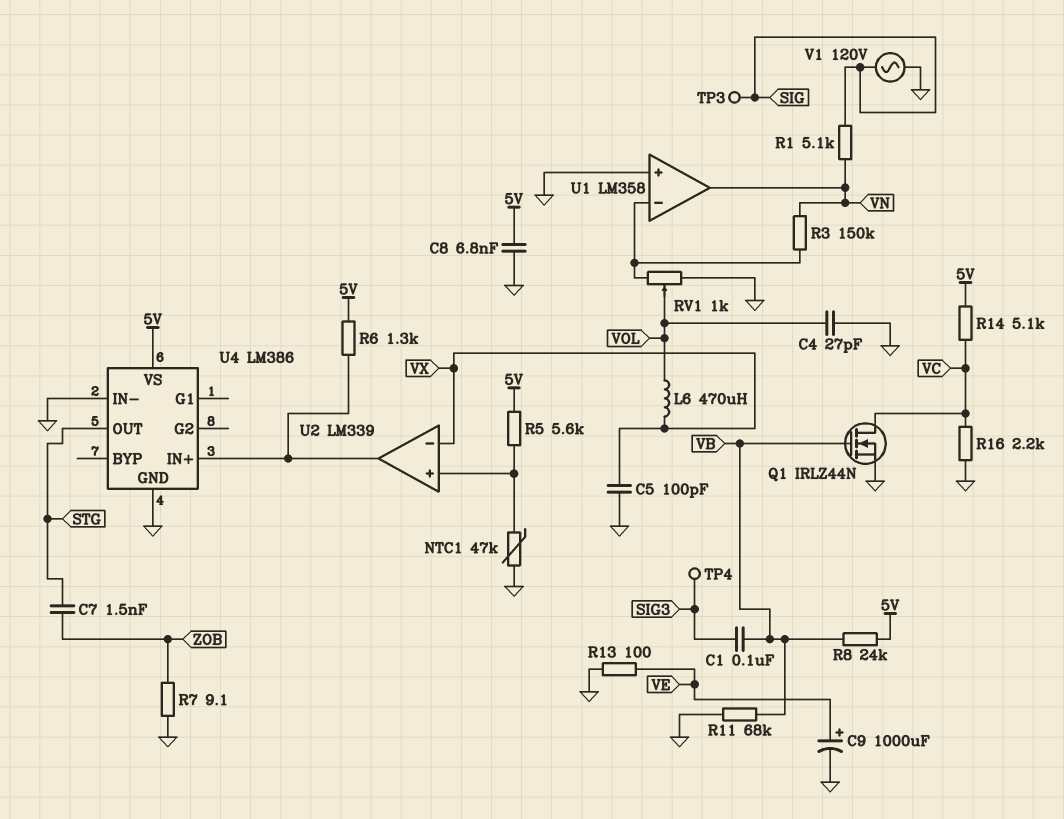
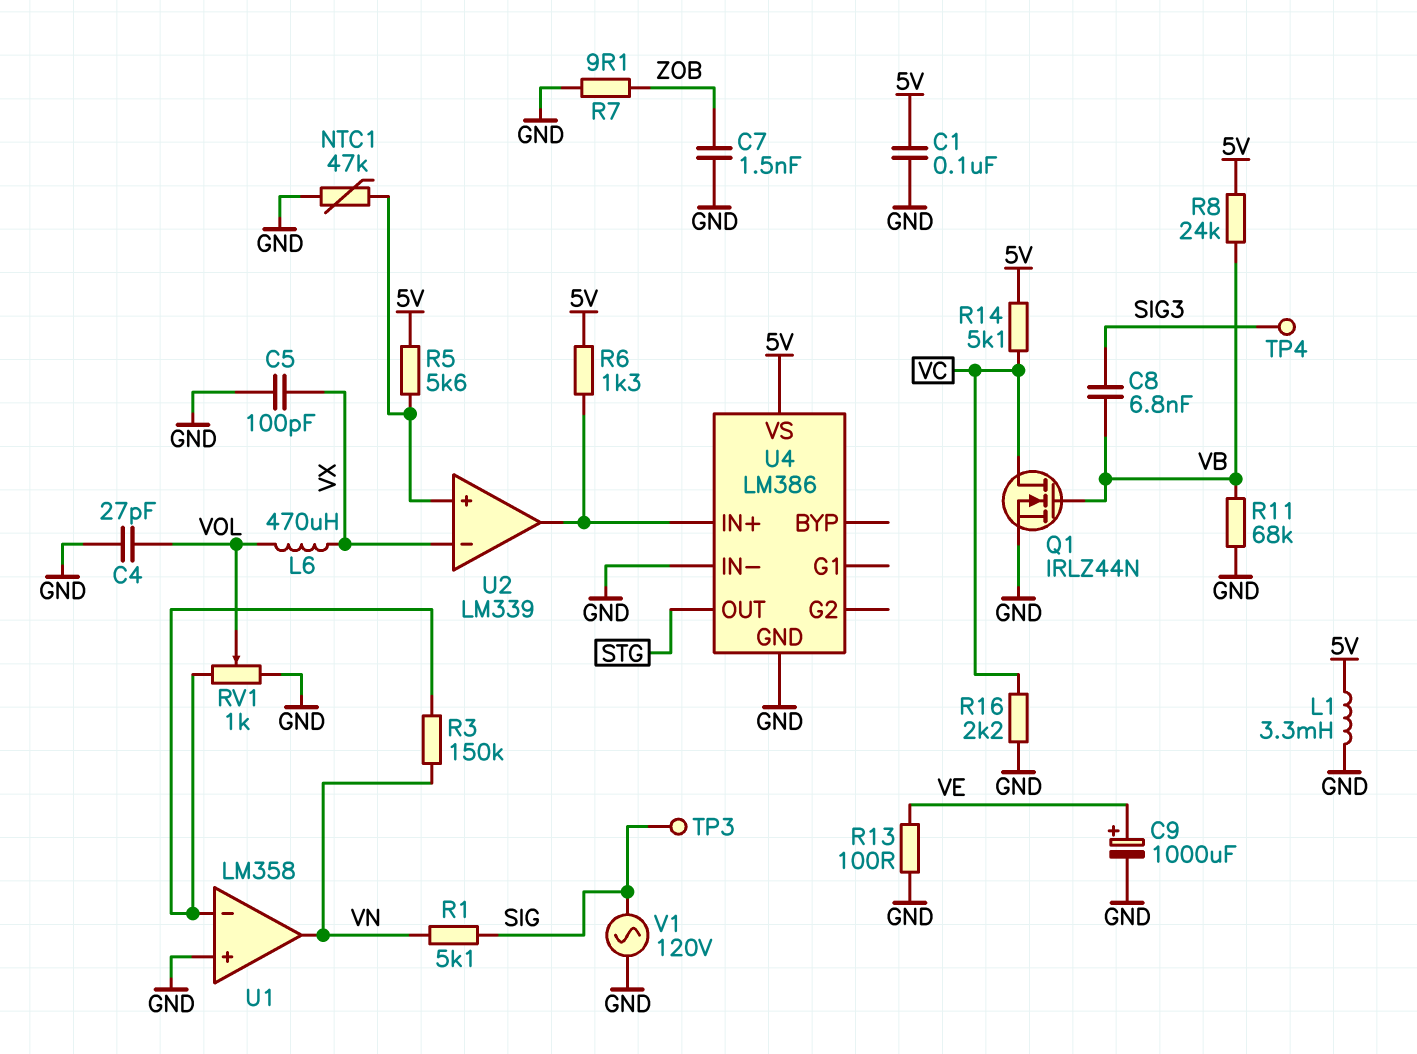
C1: 100nF (SIG3, VB) -> 100nF (5V, GND)
C7: 1.5nF (STG, ZOB) -> 1.5nF (GND, ZOB)
C8: 6.8nF (5V, GND) -> 6.8nF (SIG3, VB)
L1: none -> 3.3mH (5V, GND)

